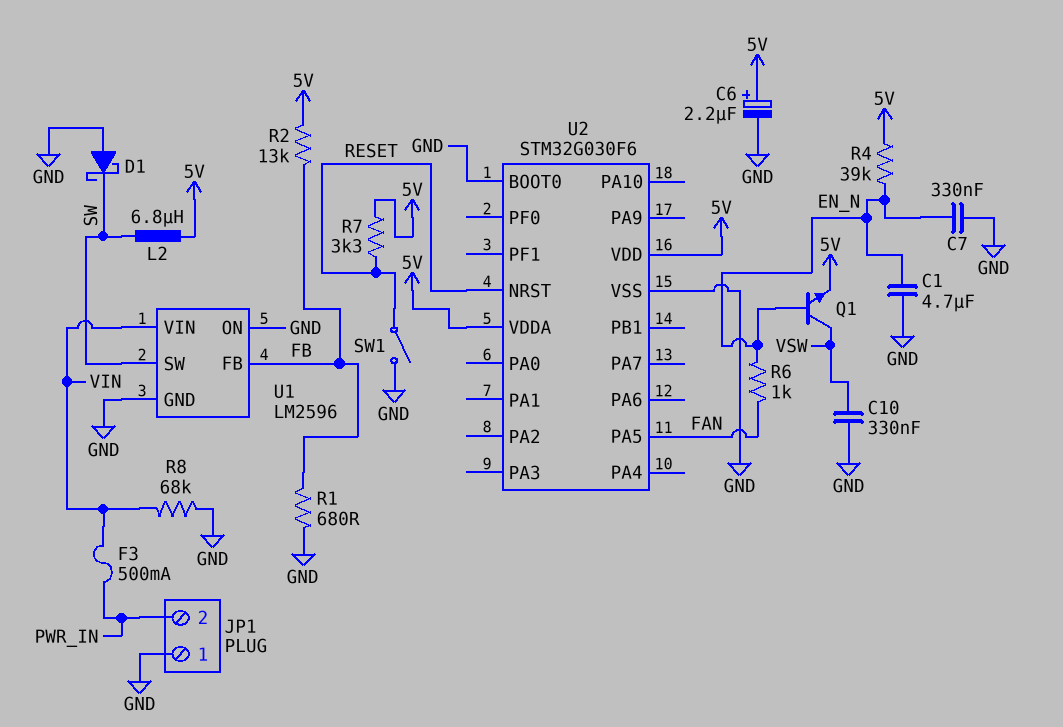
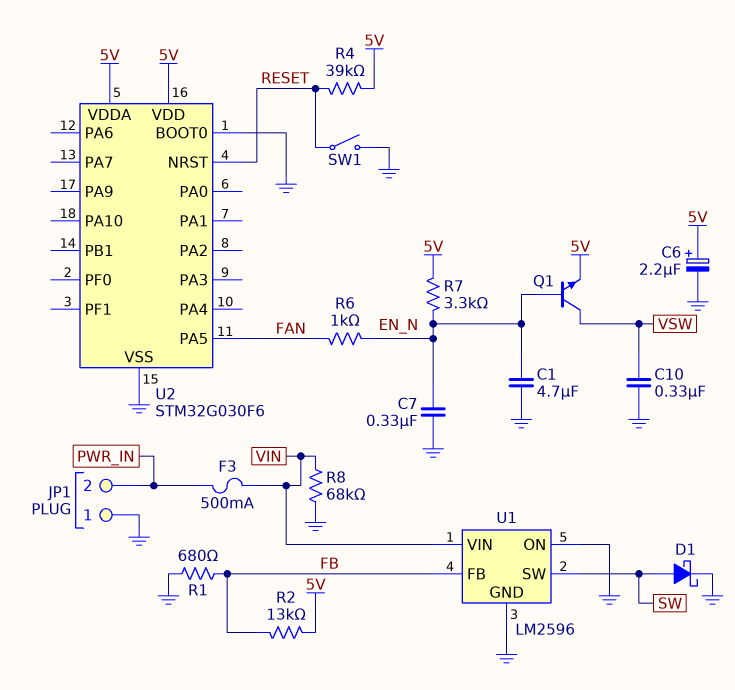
D1: schottky (A GND, K SW) -> schottky (A SW, K GND)
L2: 6.8uH (5V, SW) -> none
R4: 39k (5V, EN_N) -> 39k (5V, RESET)
R7: 3.3k (5V, RESET) -> 3.3k (5V, EN_N)

